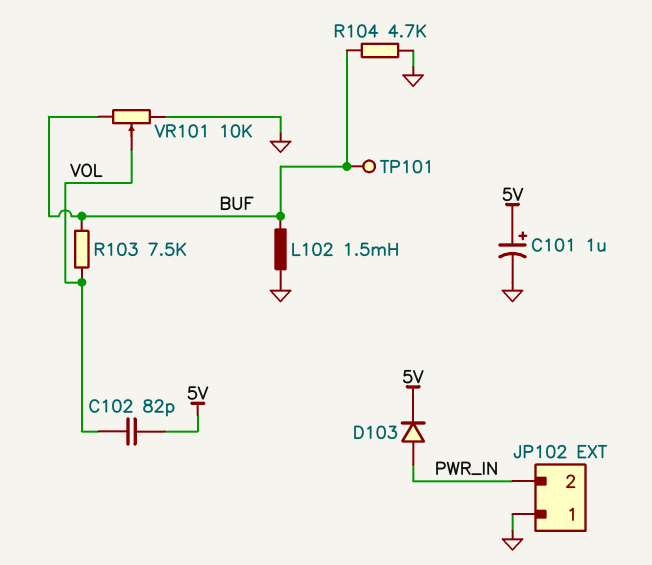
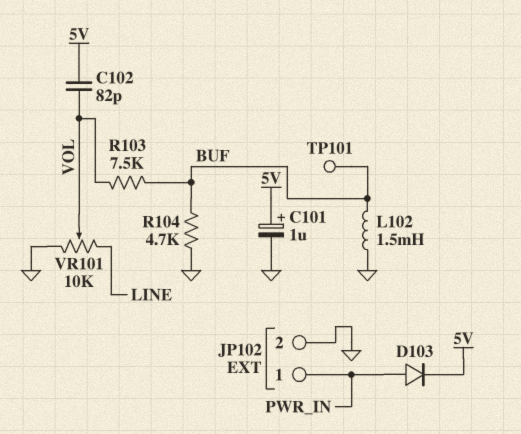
JP102 pin 1: GND -> PWR_IN
JP102 pin 2: PWR_IN -> GND
VR101: 10k (BUF, GND, wiper VOL) -> 10k (GND, LINE, wiper VOL)

